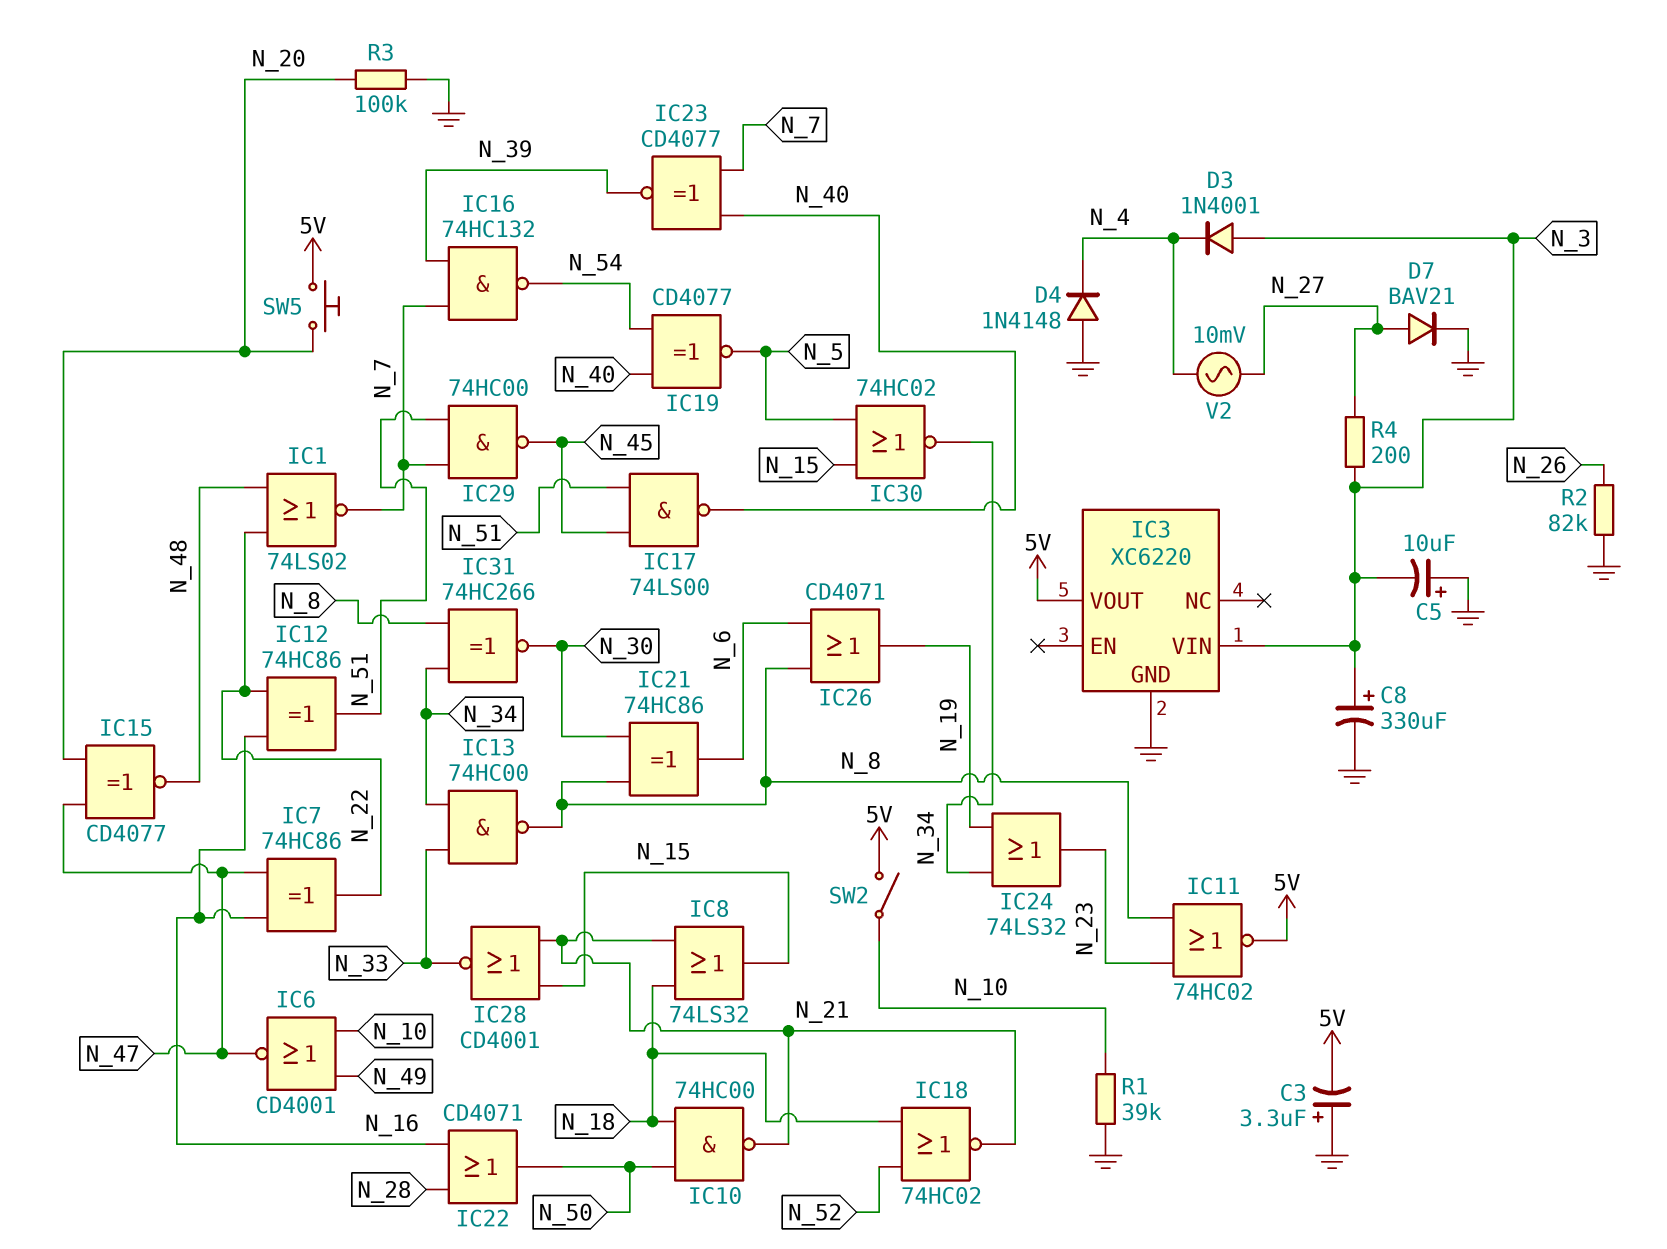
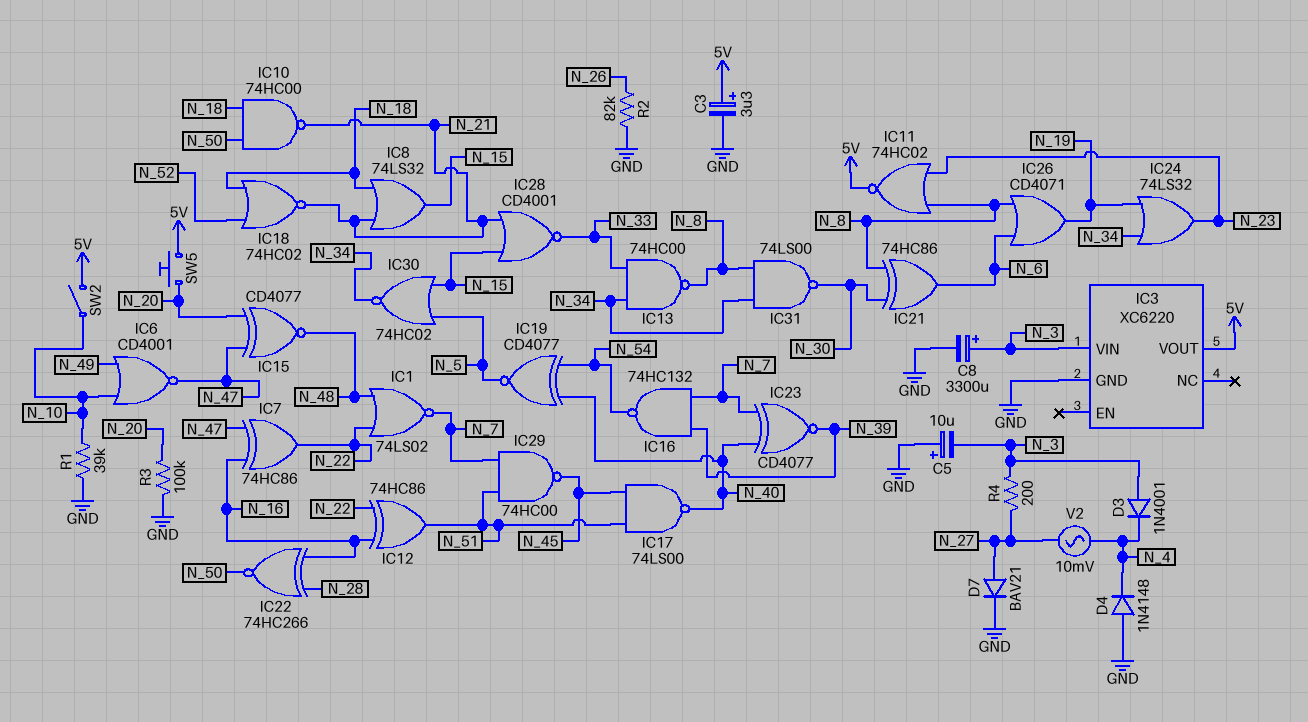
C3: 3.3uF (plus GND, minus 5V) -> 3.3uF (plus 5V, minus GND)
C8: 330uF (plus N_3, minus GND) -> 3300uF (plus N_3, minus GND)
IC22: OR CD4071 (in N_16, in N_28, out N_50) -> XNOR 74HC266 (in N_16, in N_28, out N_50)
IC31: XNOR 74HC266 (in N_8, in N_34, out N_30) -> NAND 74LS00 (in N_8, in N_34, out N_30)

